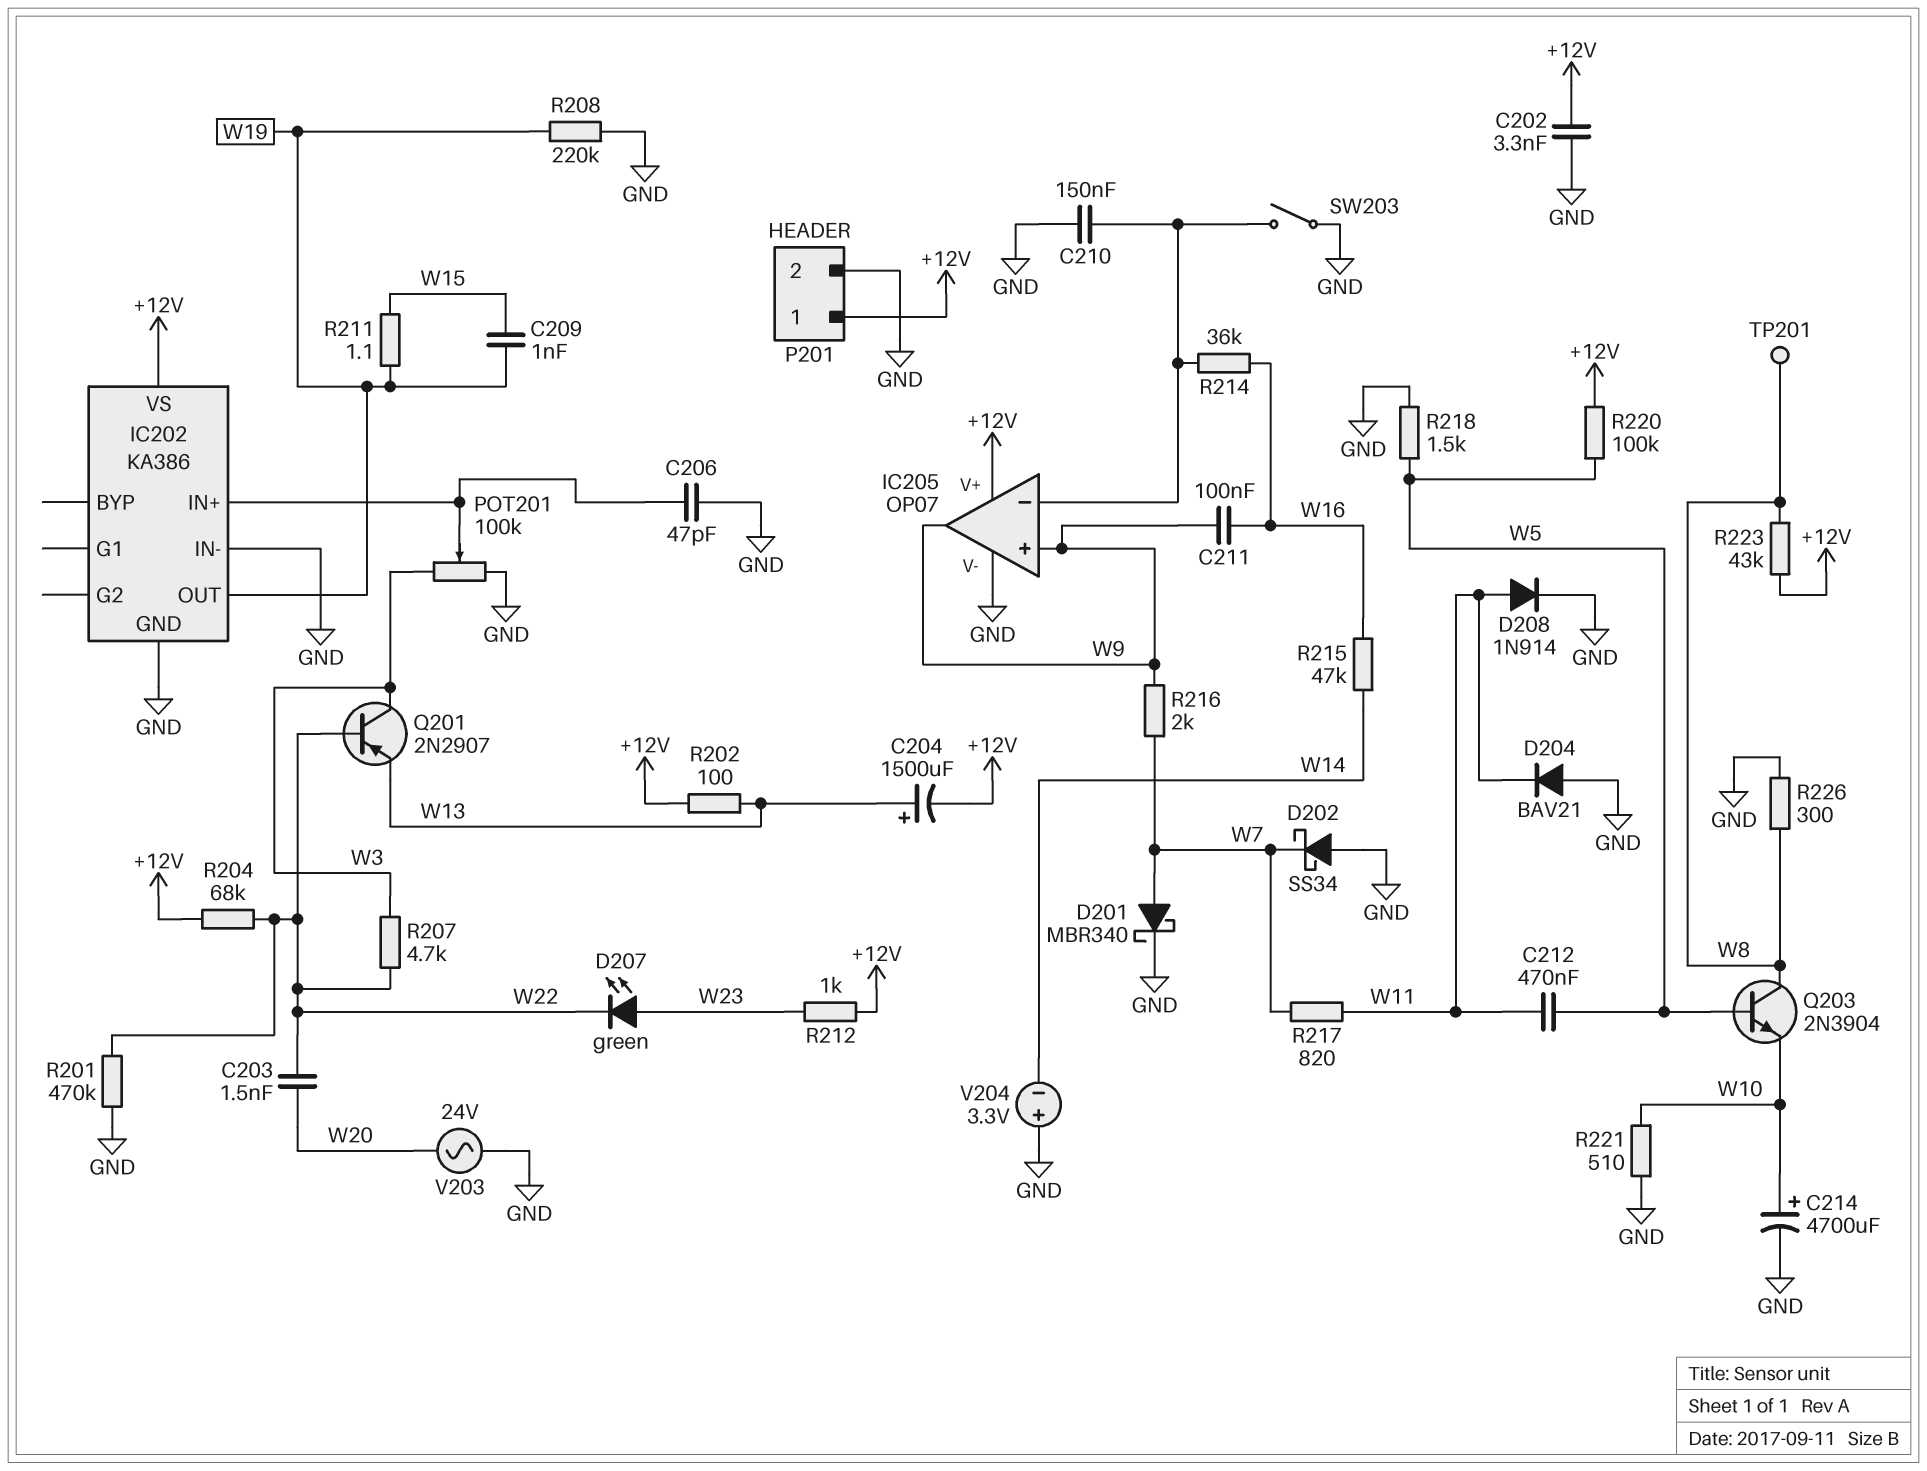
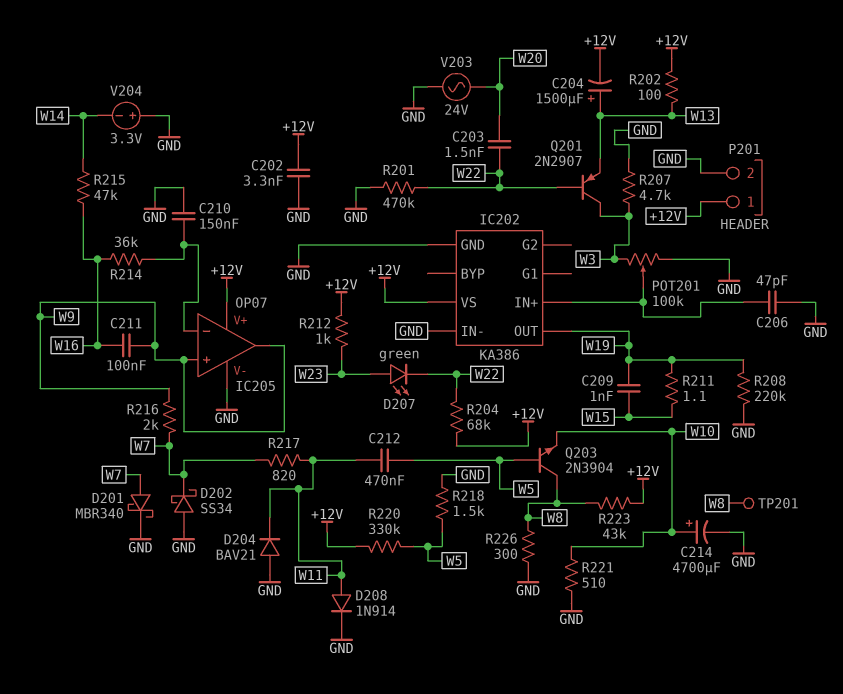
R207: 4.7k (W3, W22) -> 4.7k (GND, W3)
R220: 100k (+12V, W5) -> 330k (+12V, W5)
SW203: switch (GND, IC205/in-) -> none

